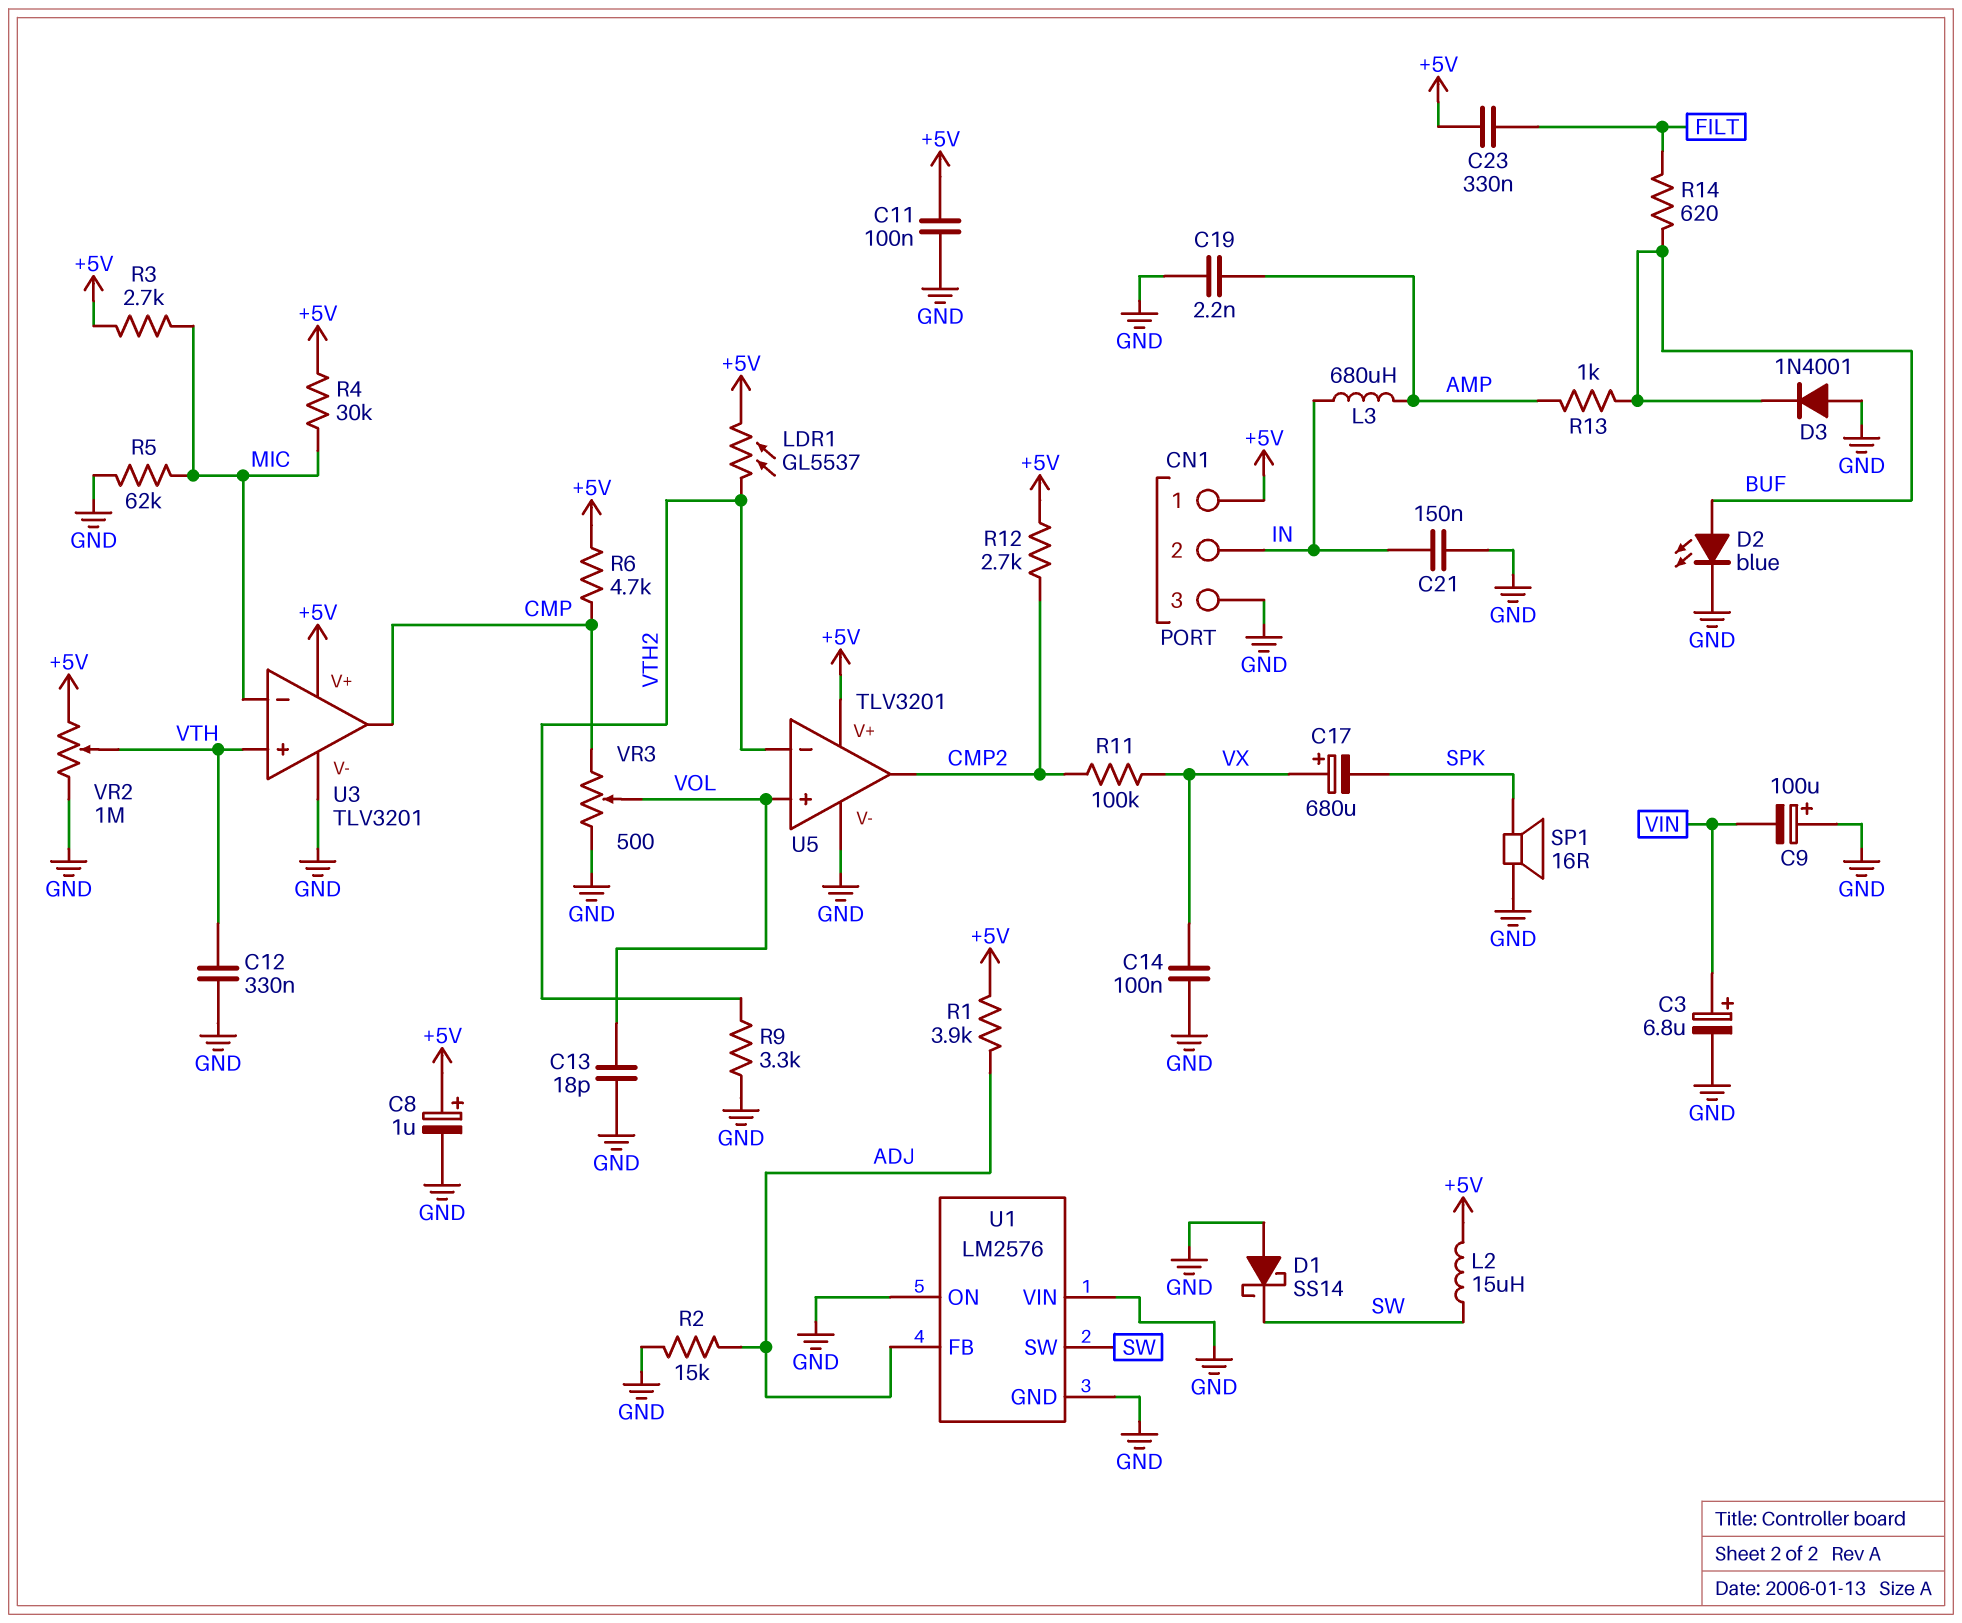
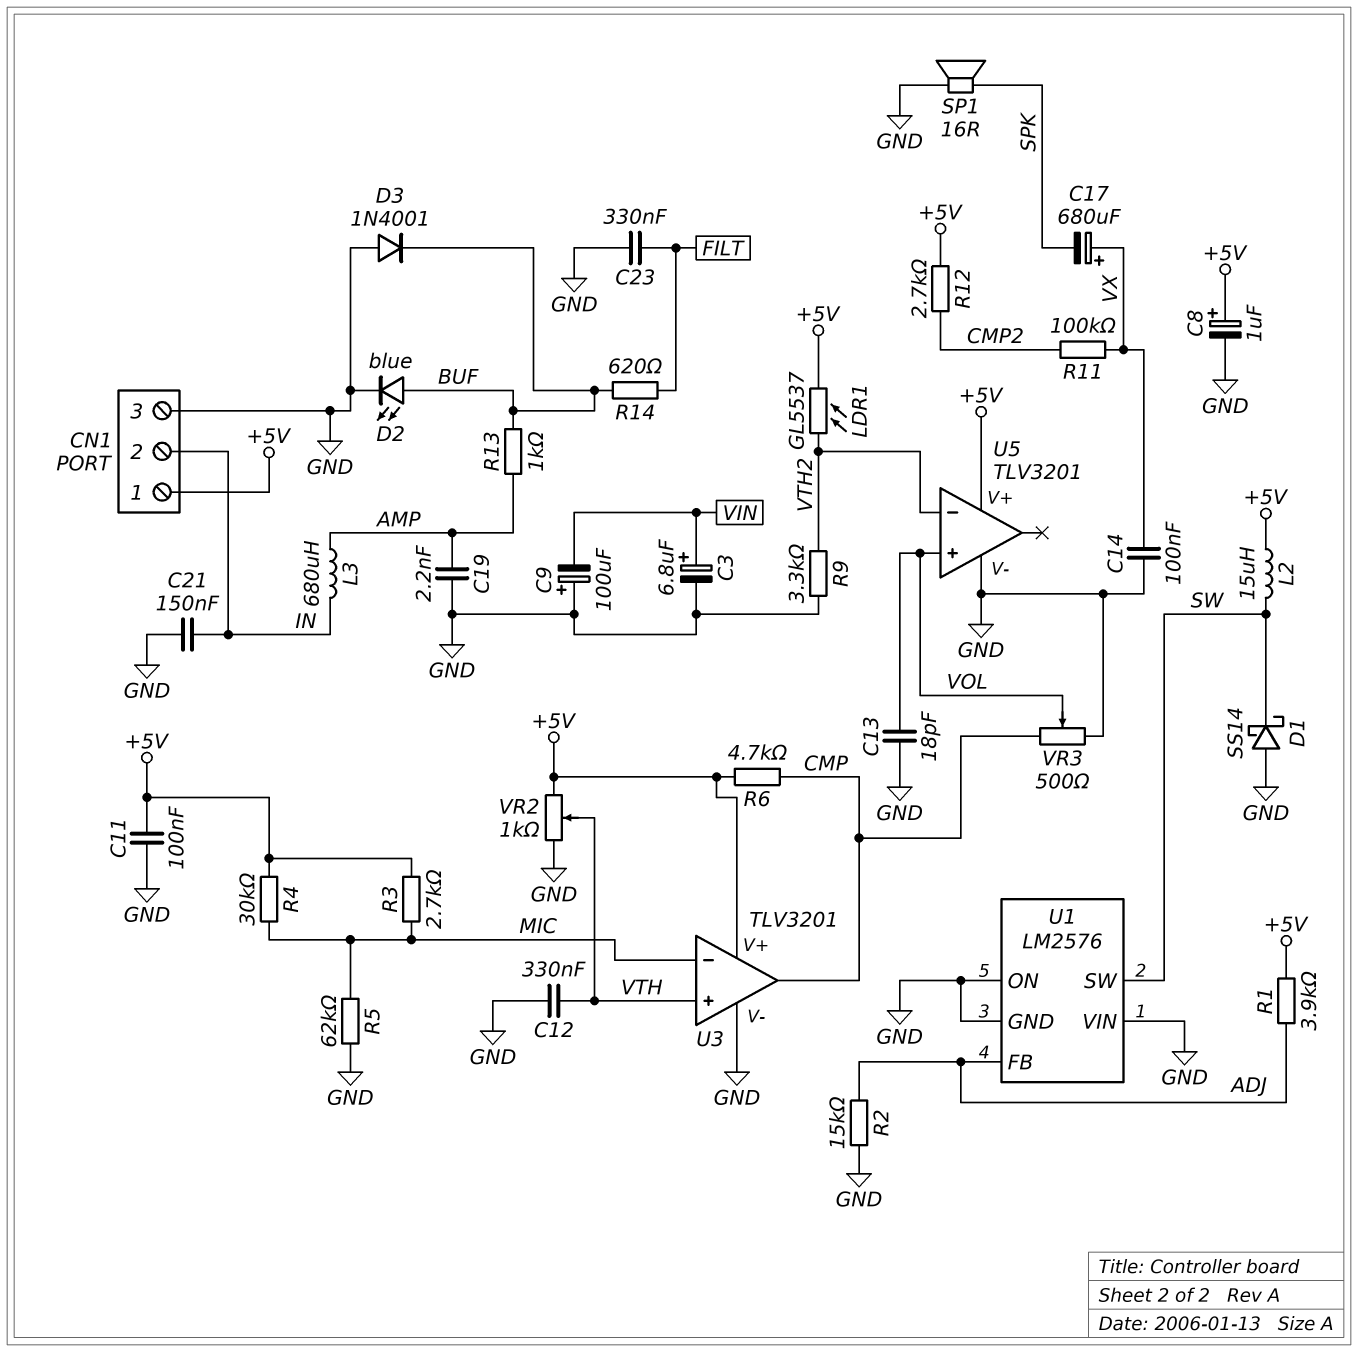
C23: 330nF (+5V, FILT) -> 330nF (FILT, GND)
U5 pin out: CMP2 -> none
VR2: 1M (+5V, GND, wiper VTH) -> 1k (+5V, GND, wiper VTH)

